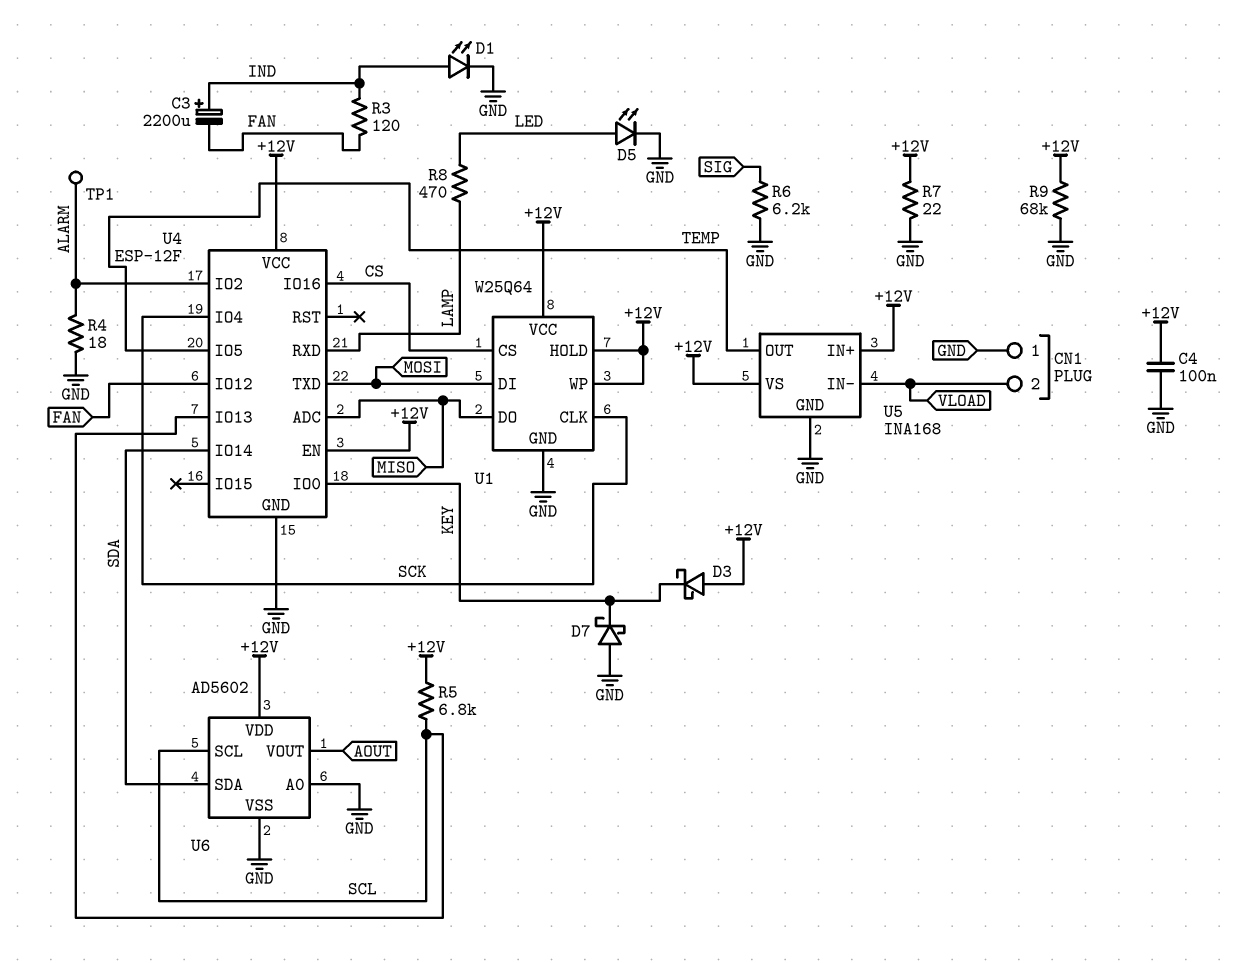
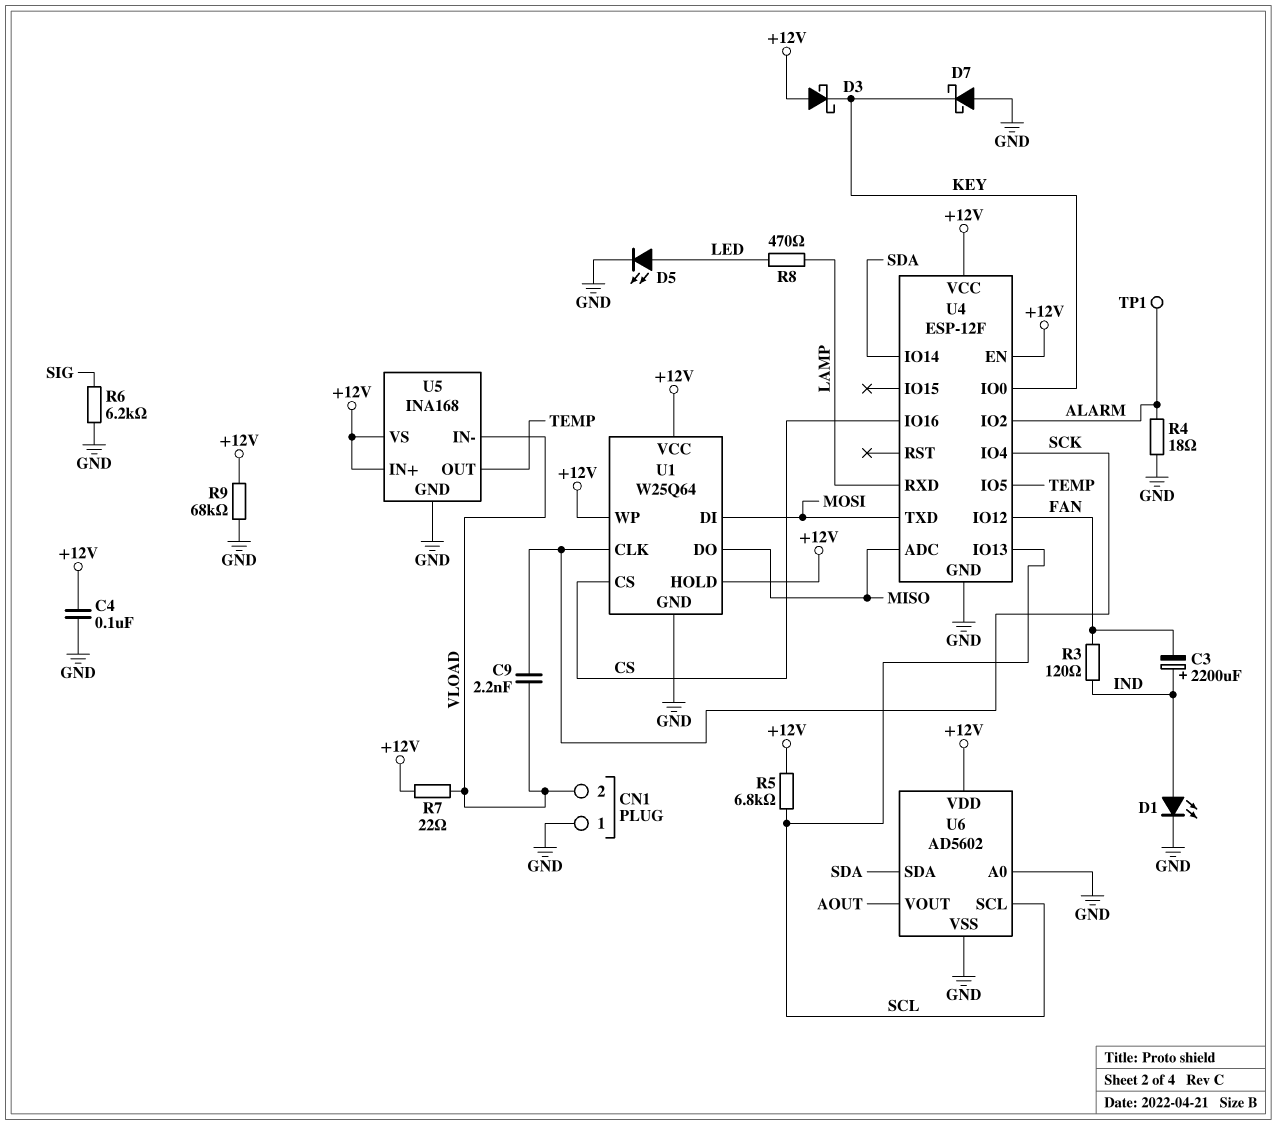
C9: none -> 2.2nF (SCK, VLOAD)
R7: 22 (+12V, GND) -> 22 (+12V, VLOAD)

